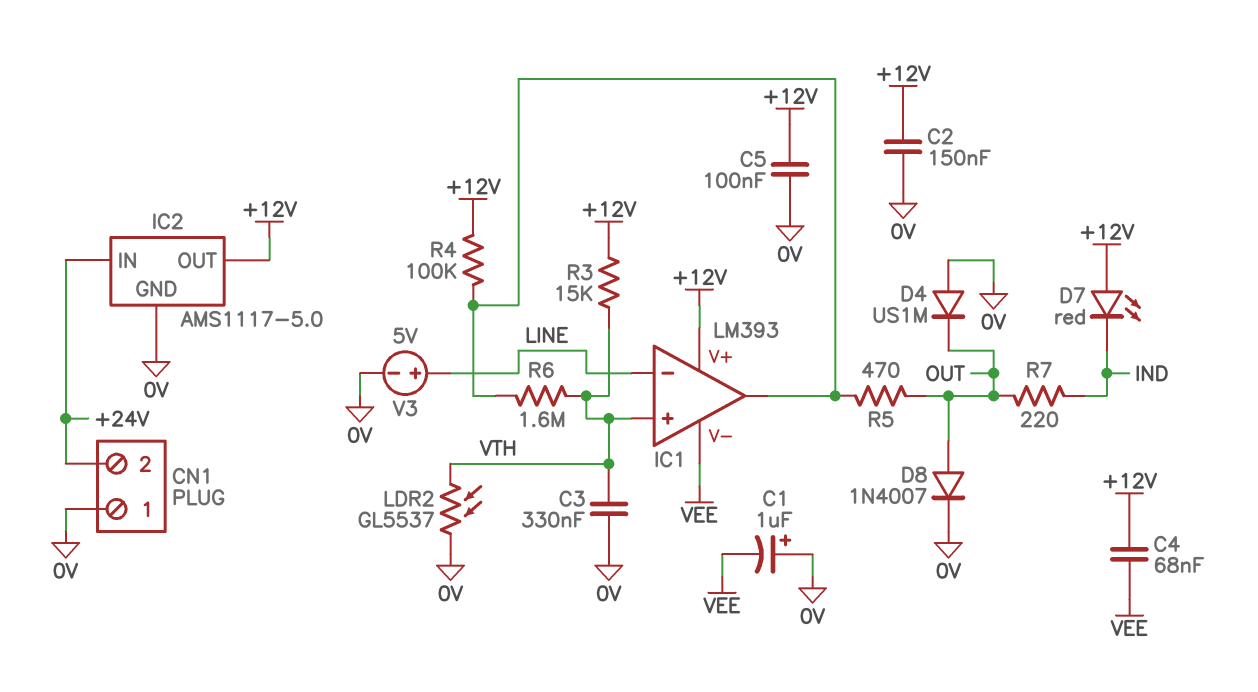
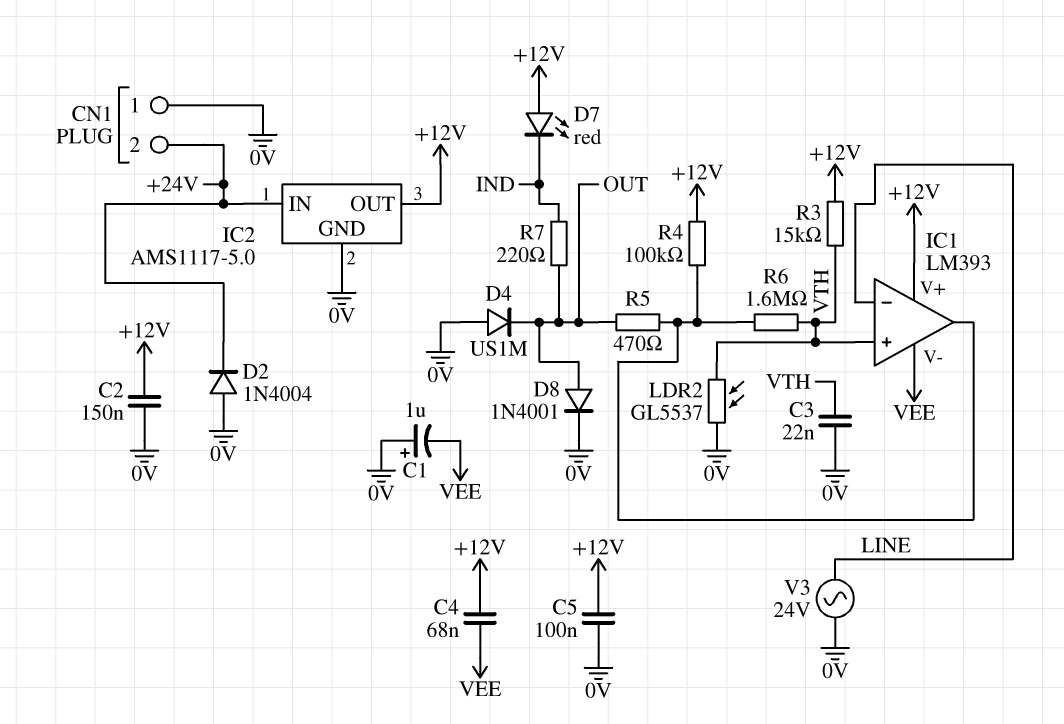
C3: 330nF (0V, VTH) -> 22nF (0V, VTH)
D2: none -> diode 1N4004 (A 0V, K +24V)
D8: diode 1N4007 (A OUT, K 0V) -> diode 1N4001 (A OUT, K 0V)
V3: 5V (plus LINE, minus 0V) -> AC 24V (0V, LINE)

